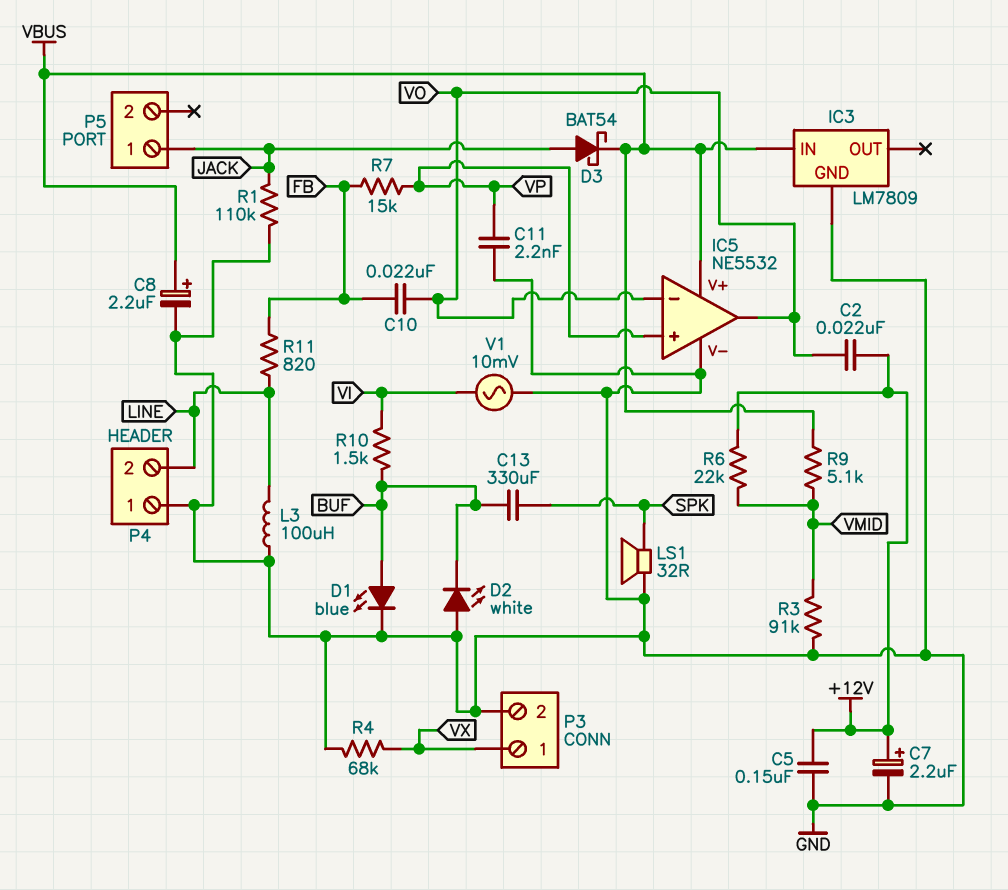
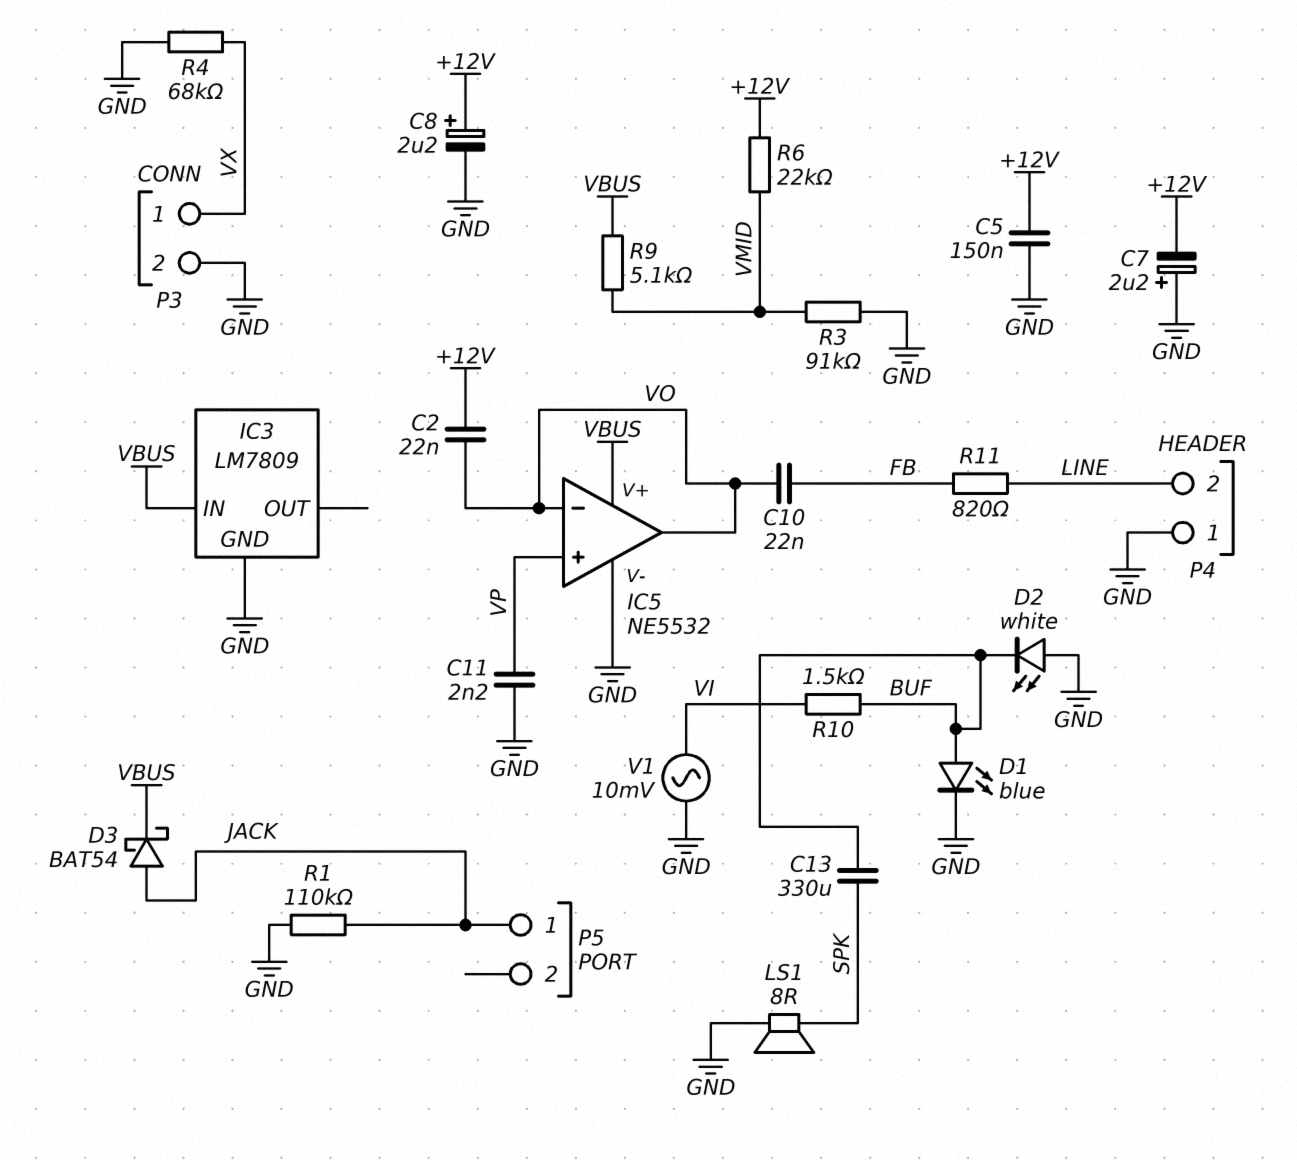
C7: 2.2uF (plus +12V, minus GND) -> 2.2uF (plus GND, minus +12V)
C8: 2.2uF (plus VBUS, minus GND) -> 2.2uF (plus +12V, minus GND)
L3: 100uH (GND, LINE) -> none
LS1: speaker 32R (GND, SPK) -> speaker 8R (GND, SPK)
R7: 15k (FB, VP) -> none

